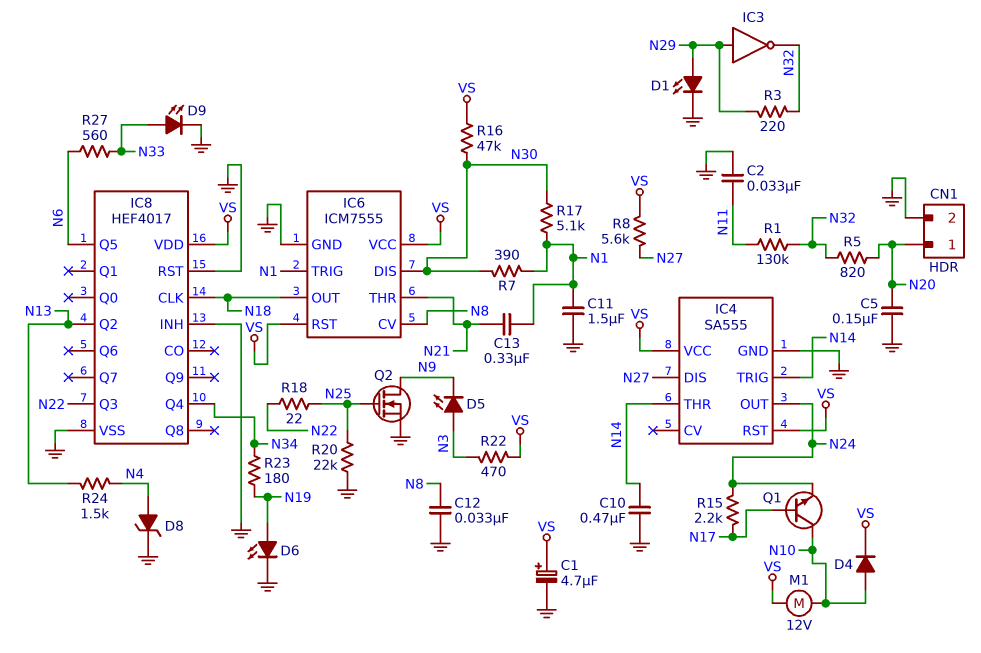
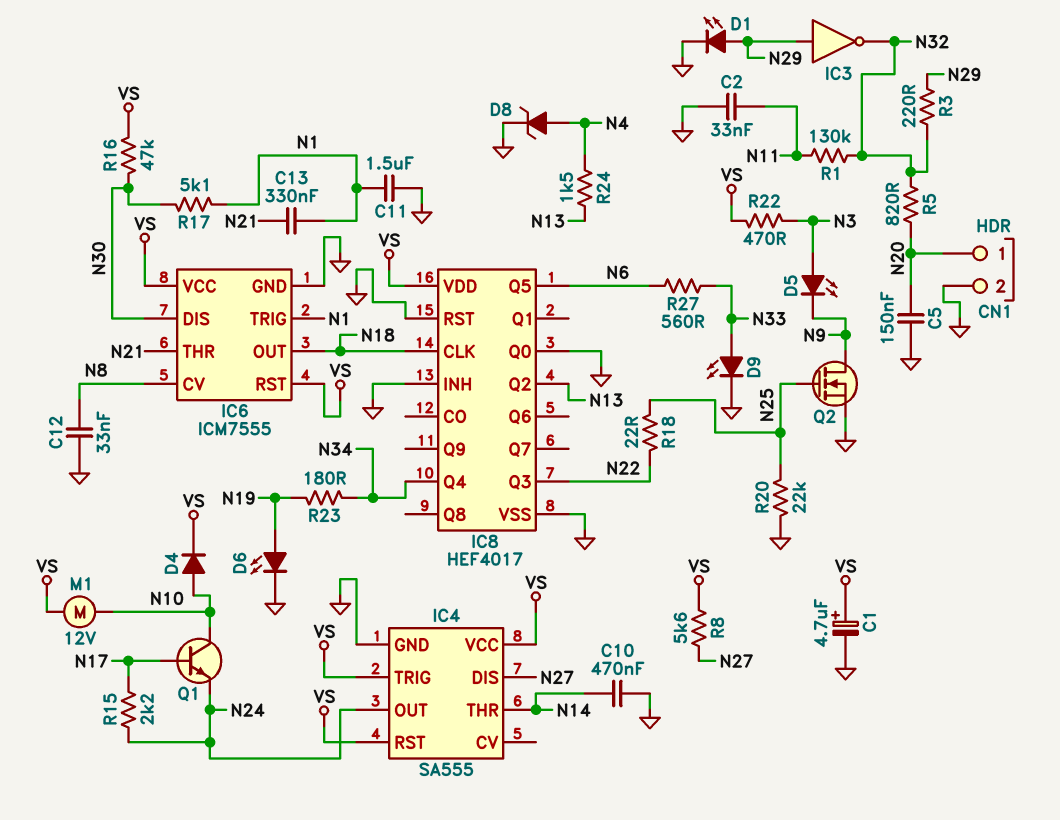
IC4 pin TRIG: N14 -> VS
IC8 pin Q0: none -> GND
R7: 390 (N1, N30) -> none

